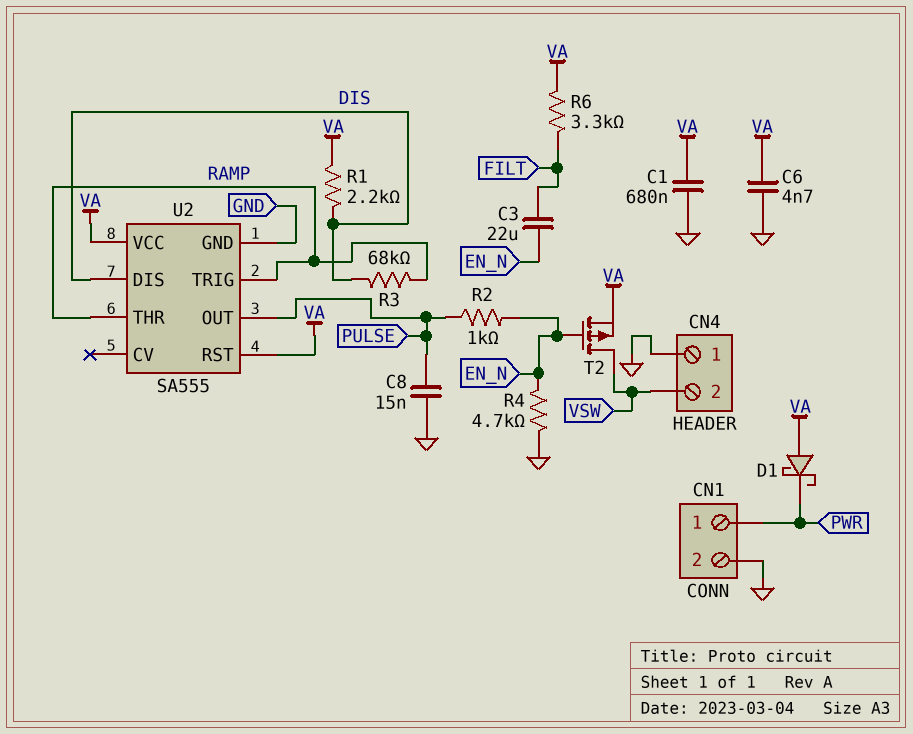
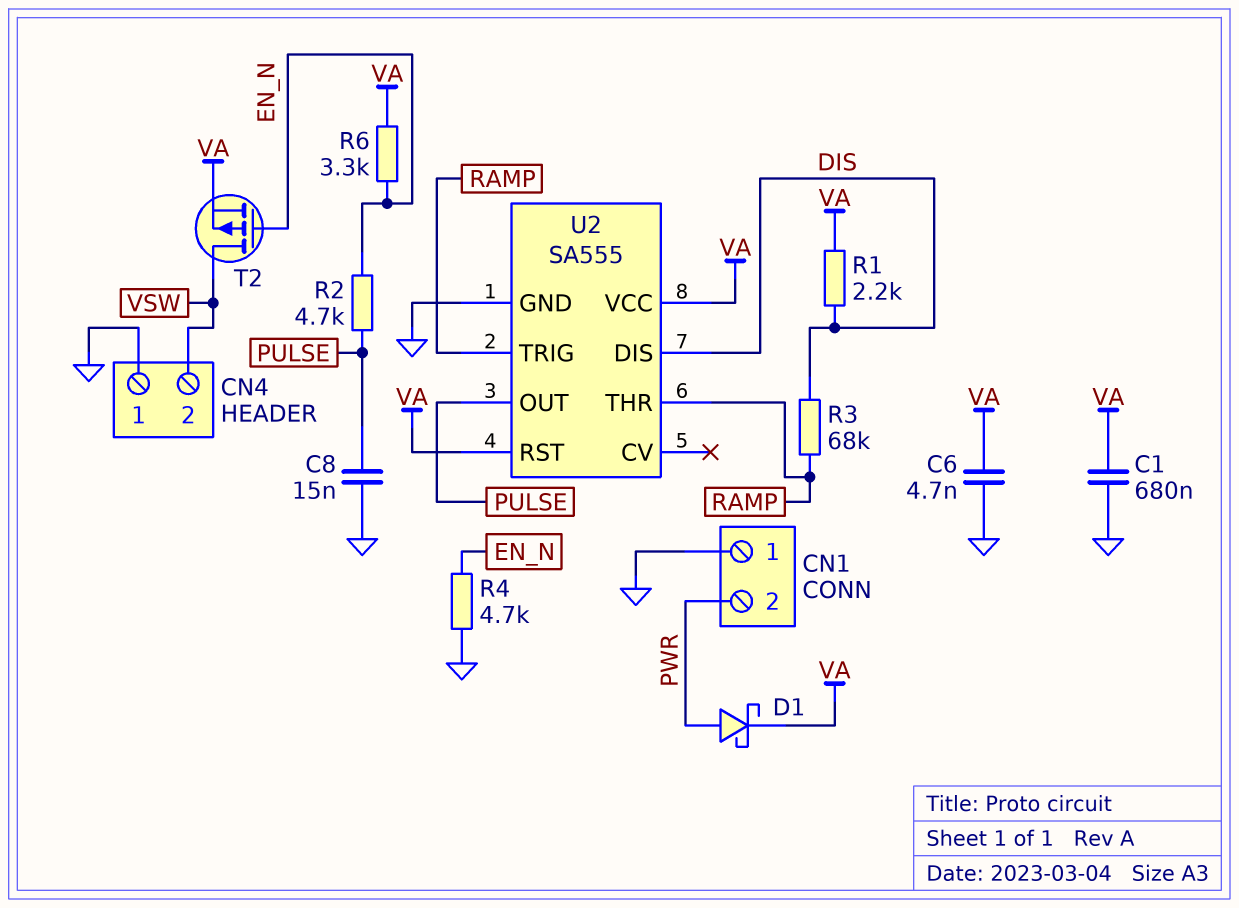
C3: 22uF (EN_N, FILT) -> none
CN1 pin 1: PWR -> GND
CN1 pin 2: GND -> PWR
D1: schottky (A VA, K PWR) -> schottky (A PWR, K VA)
R2: 1k (EN_N, PULSE) -> 4.7k (EN_N, PULSE)
R6: 3.3k (FILT, VA) -> 3.3k (EN_N, VA)

